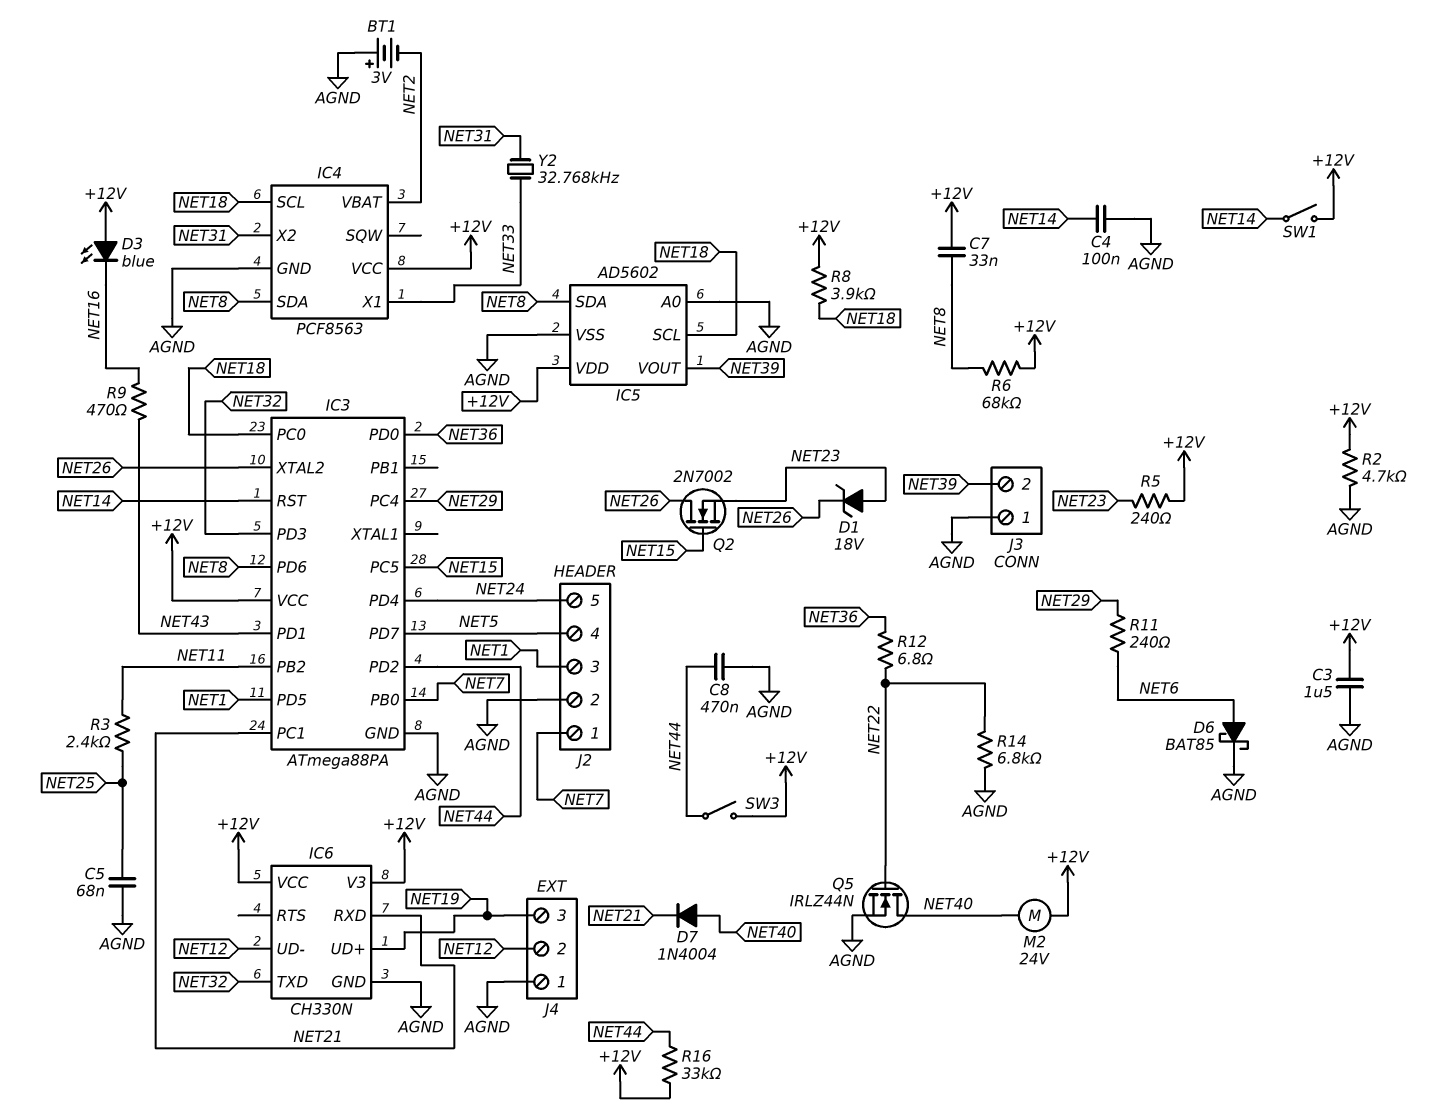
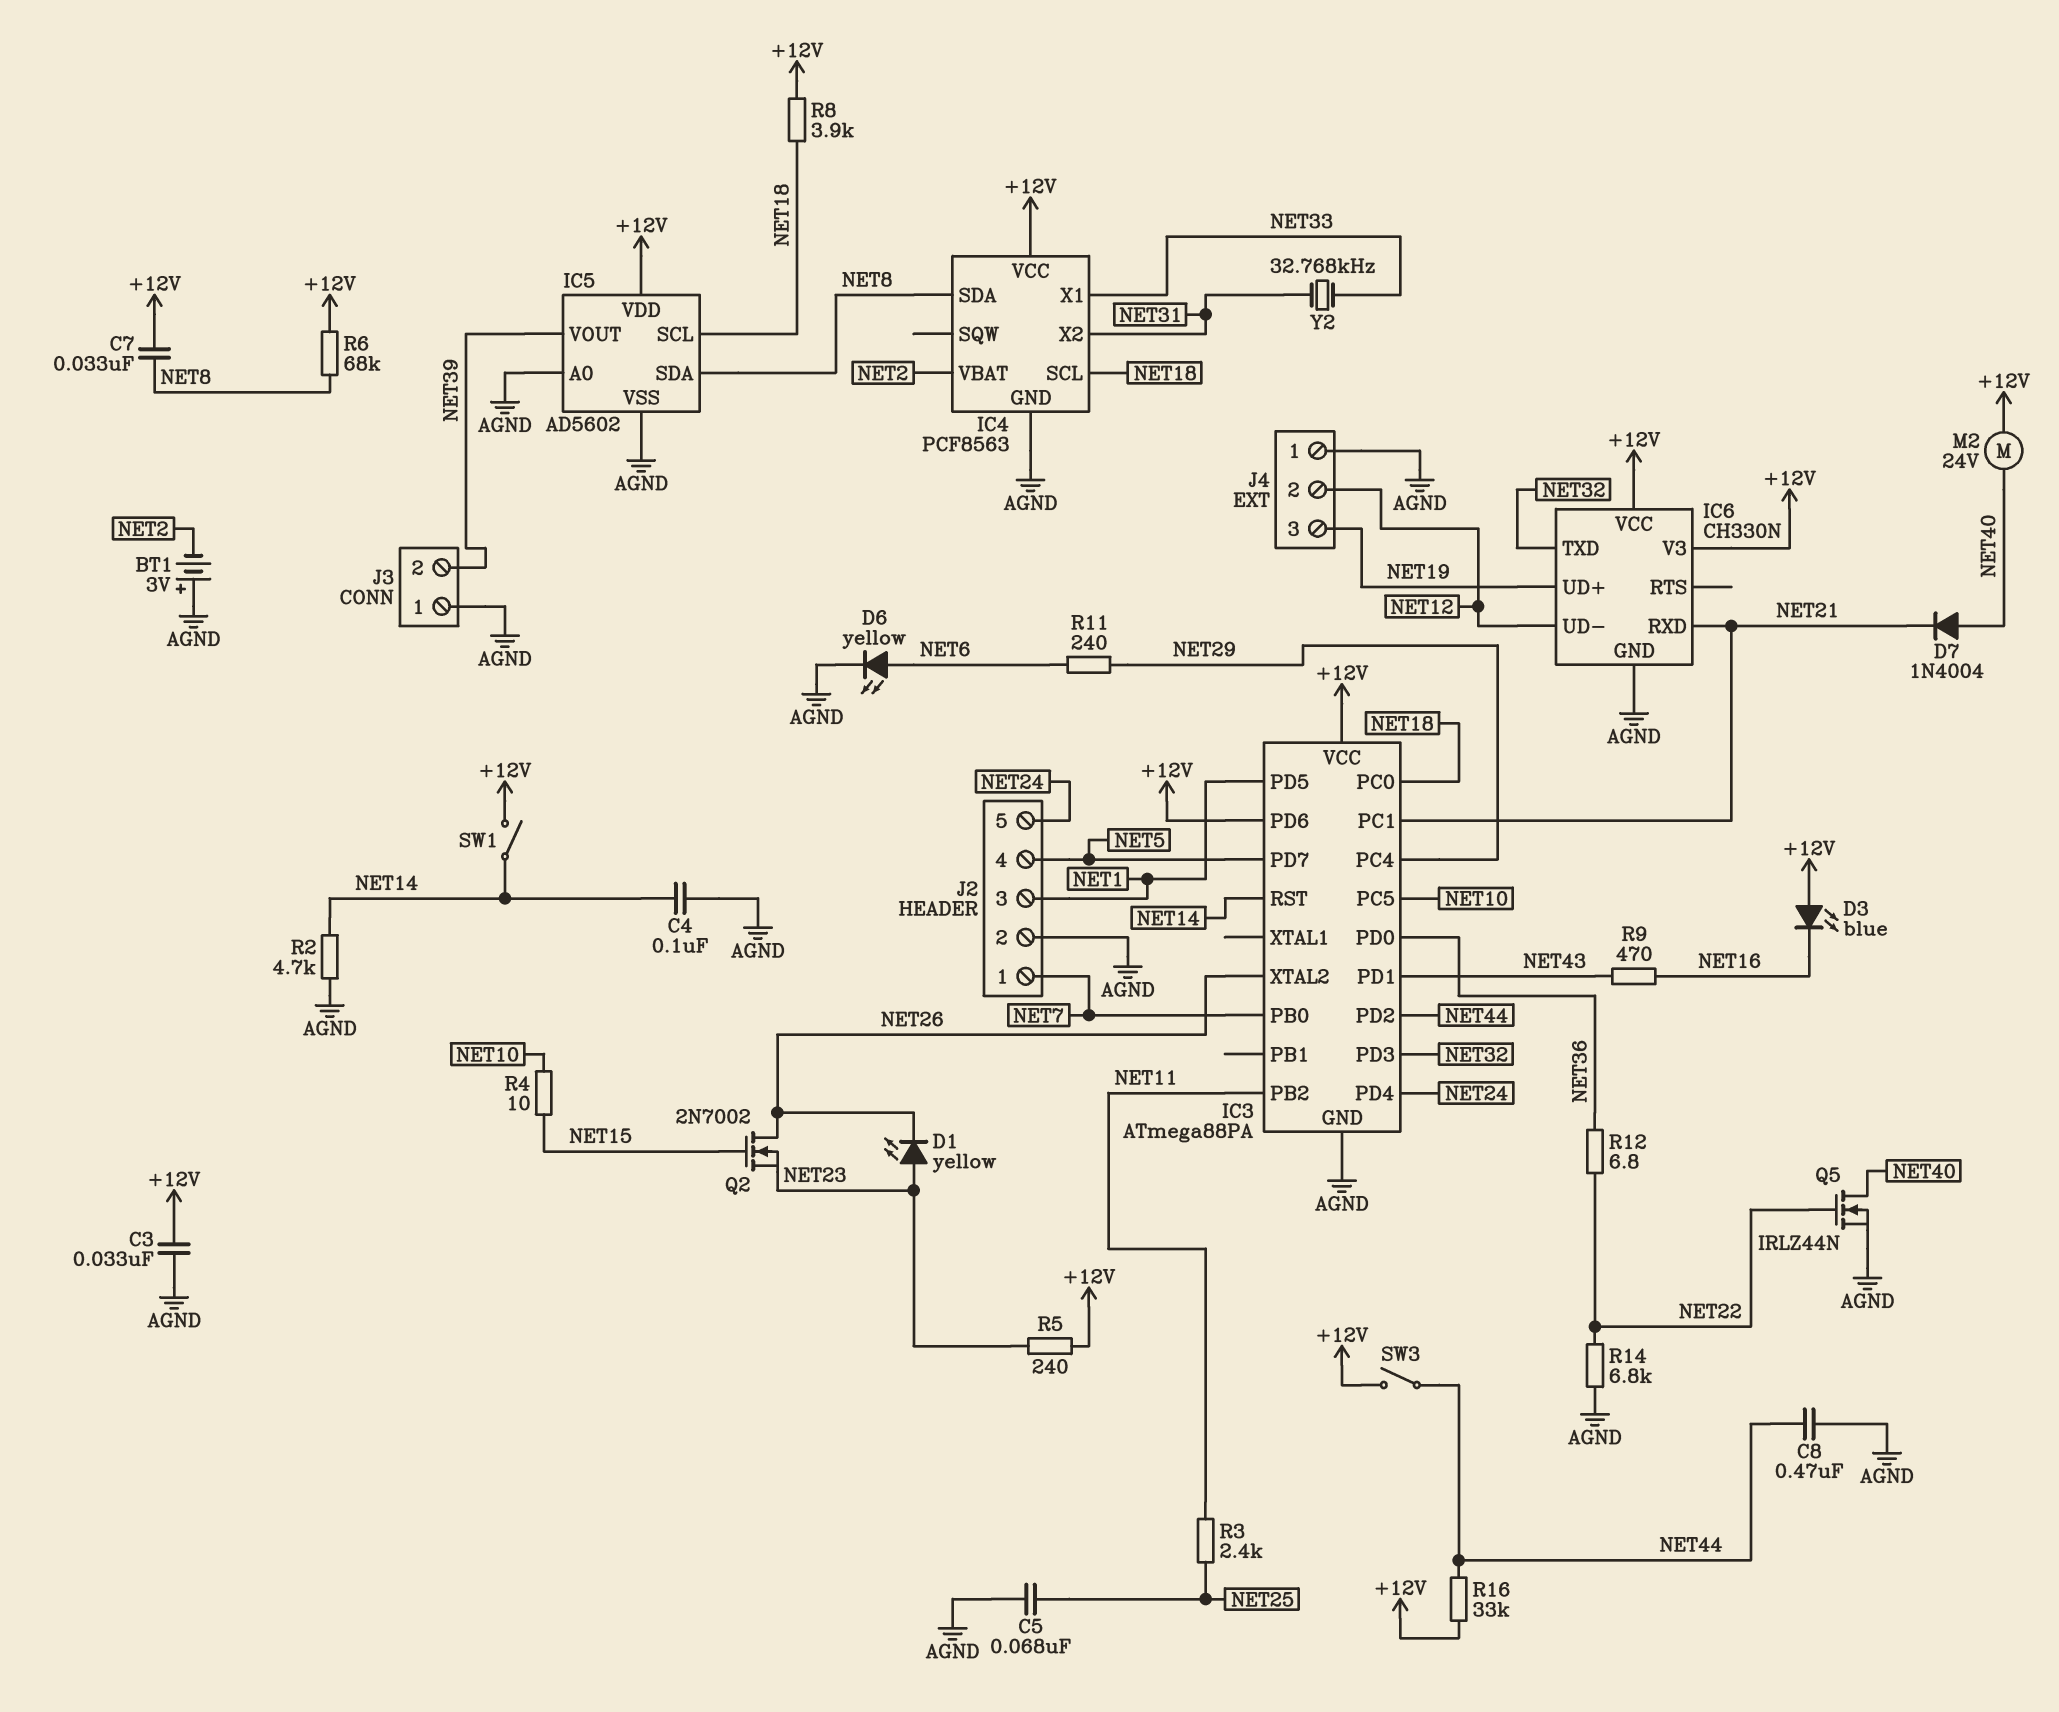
C3: 1.5uF (+12V, AGND) -> 33nF (+12V, AGND)
D1: zener 18V (A NET23, K NET26) -> LED yellow (A NET23, K NET26)
D6: schottky BAT85 (A NET6, K AGND) -> LED yellow (A NET6, K AGND)
IC3 pin PC5: NET15 -> NET10
IC3 pin PD6: NET8 -> +12V
R2: 4.7k (+12V, AGND) -> 4.7k (AGND, NET14)
R4: none -> 10 (NET10, NET15)

